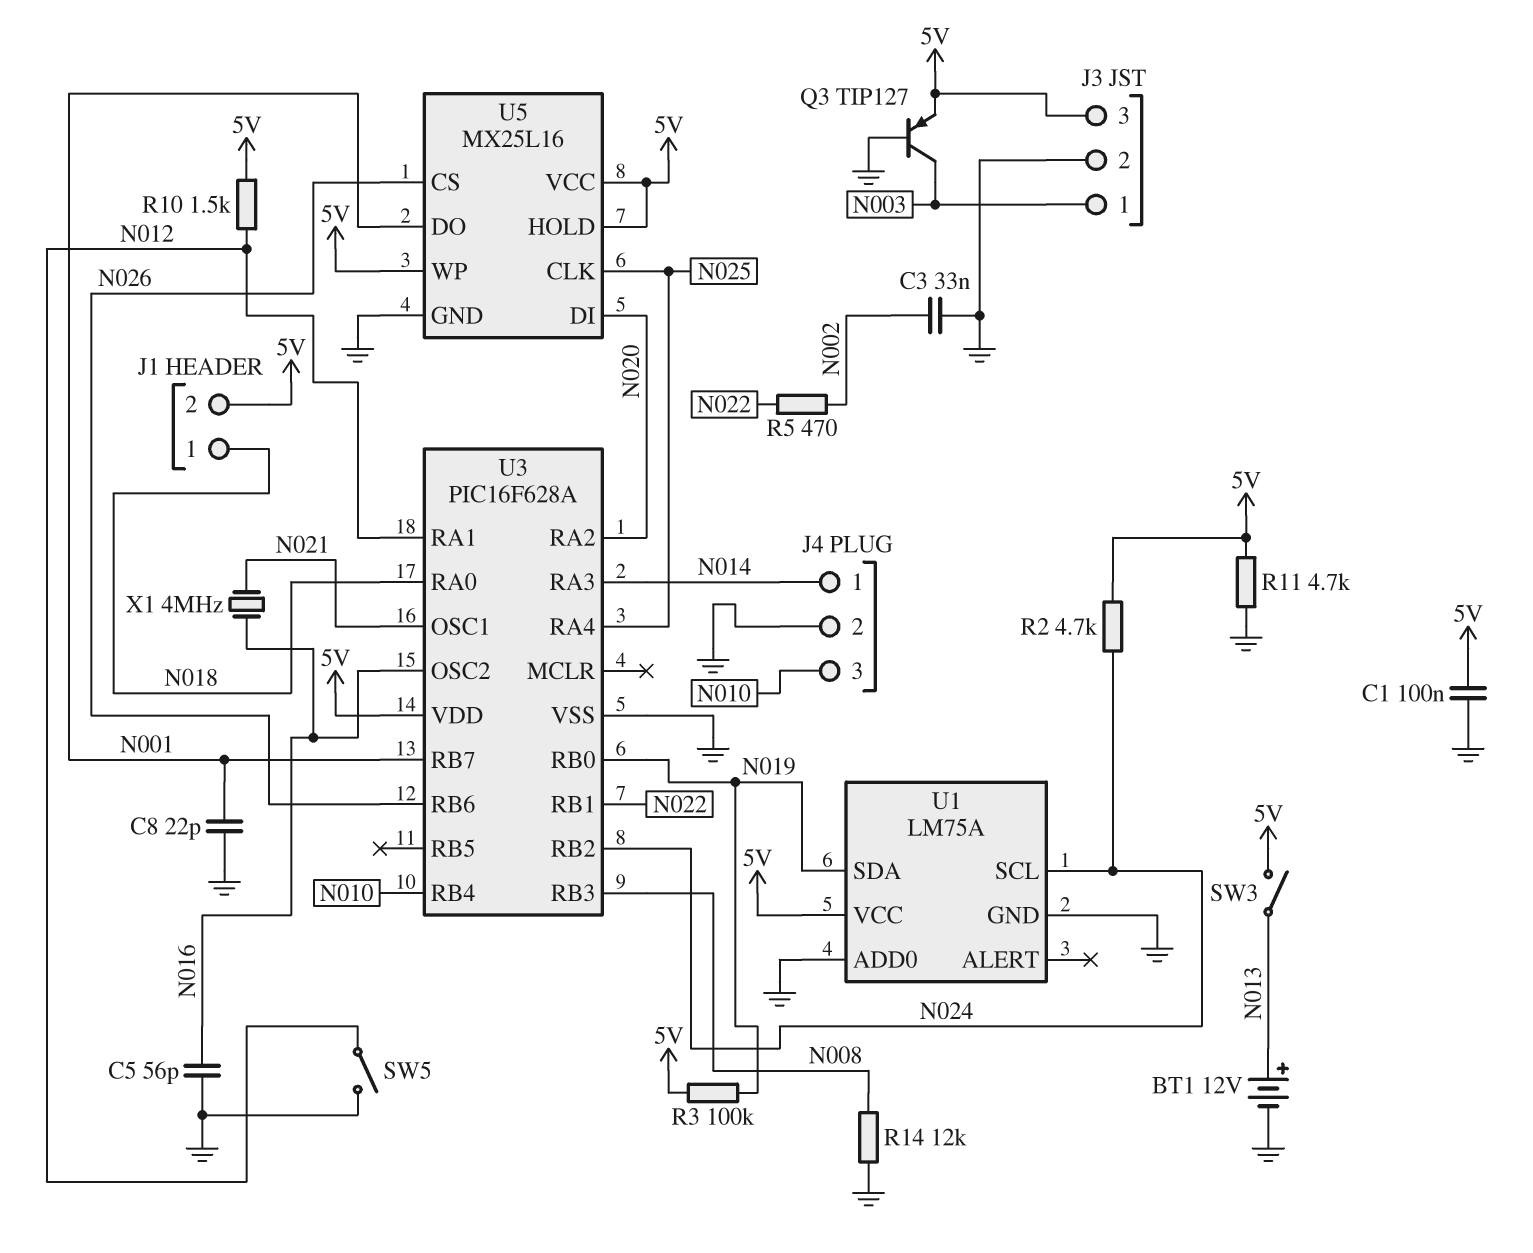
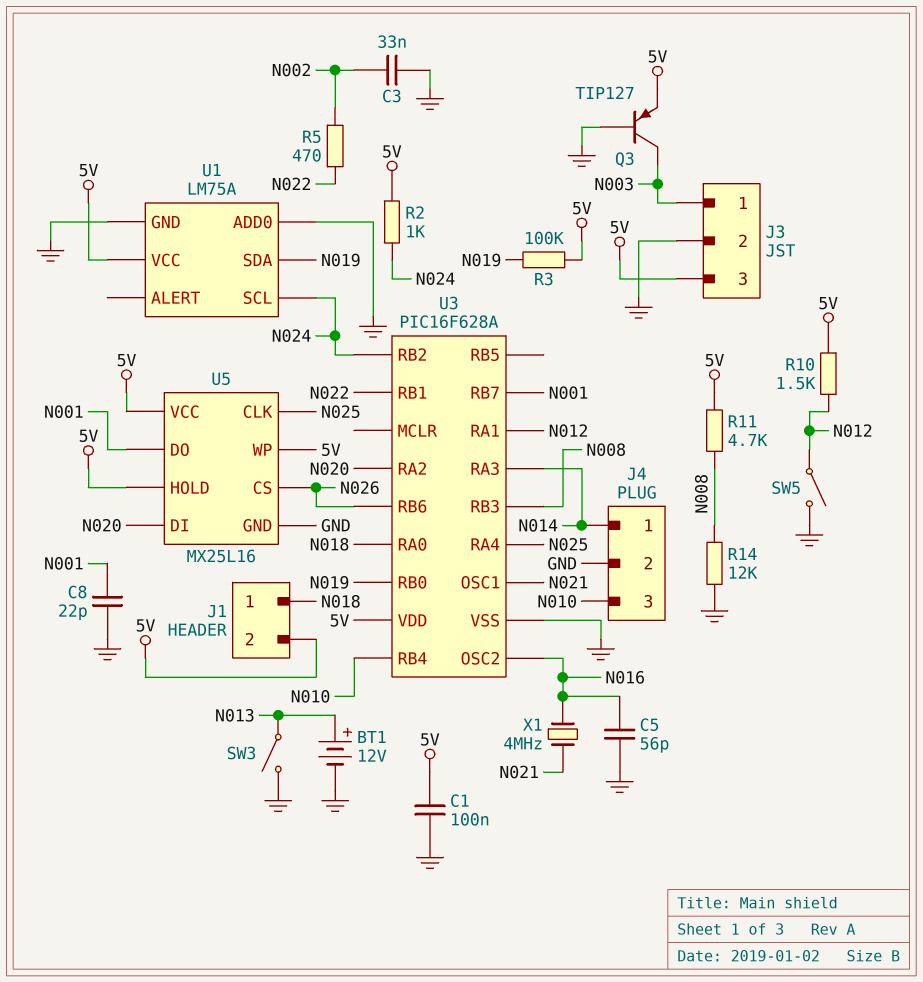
R2: 4.7k (5V, N024) -> 1k (5V, N024)
R11: 4.7k (5V, GND) -> 4.7k (5V, N008)
SW3: switch (5V, N013) -> switch (GND, N013)

